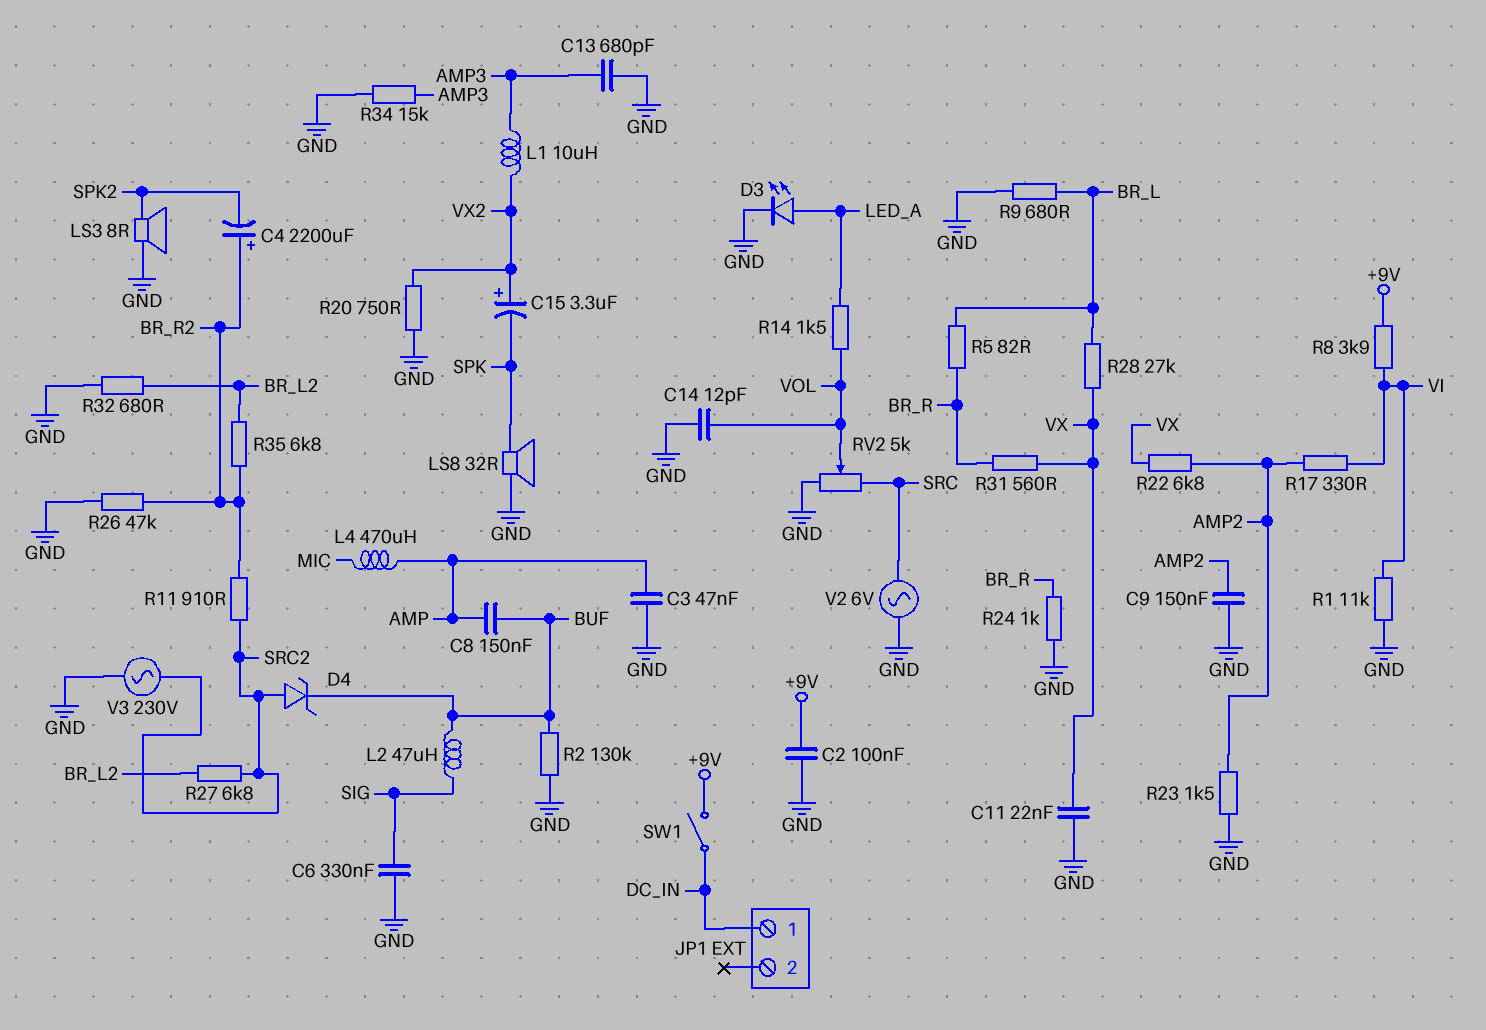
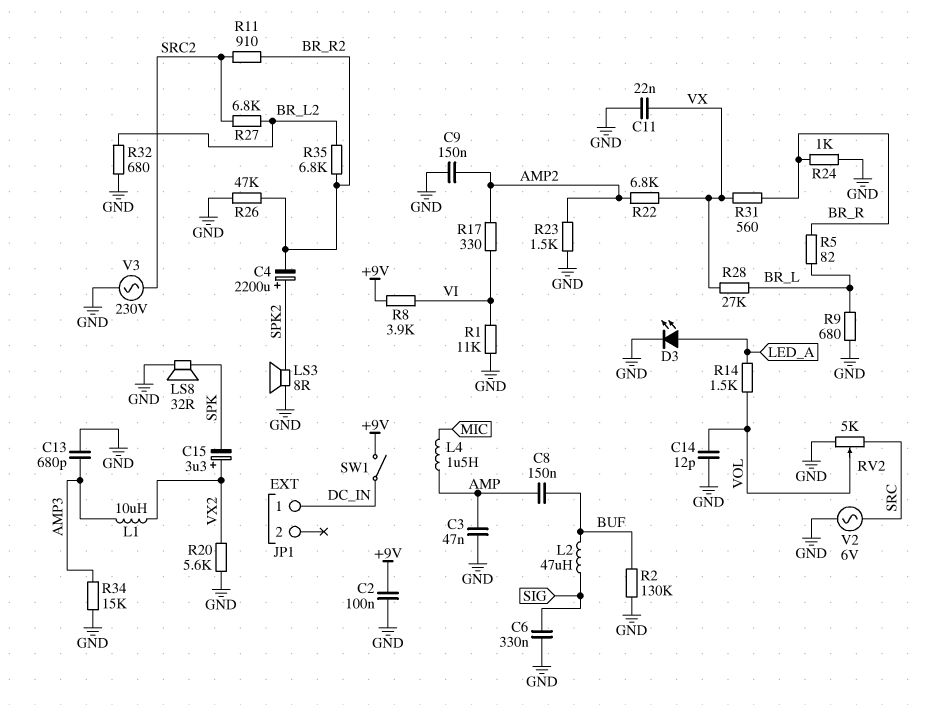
C4: 2200uF (plus BR_R2, minus SPK2) -> 2200uF (plus SPK2, minus BR_R2)
D4: zener (A SRC2, K BUF) -> none
L4: 470uH (AMP, MIC) -> 1.5uH (AMP, MIC)
R20: 750 (GND, VX2) -> 5.6k (GND, VX2)

